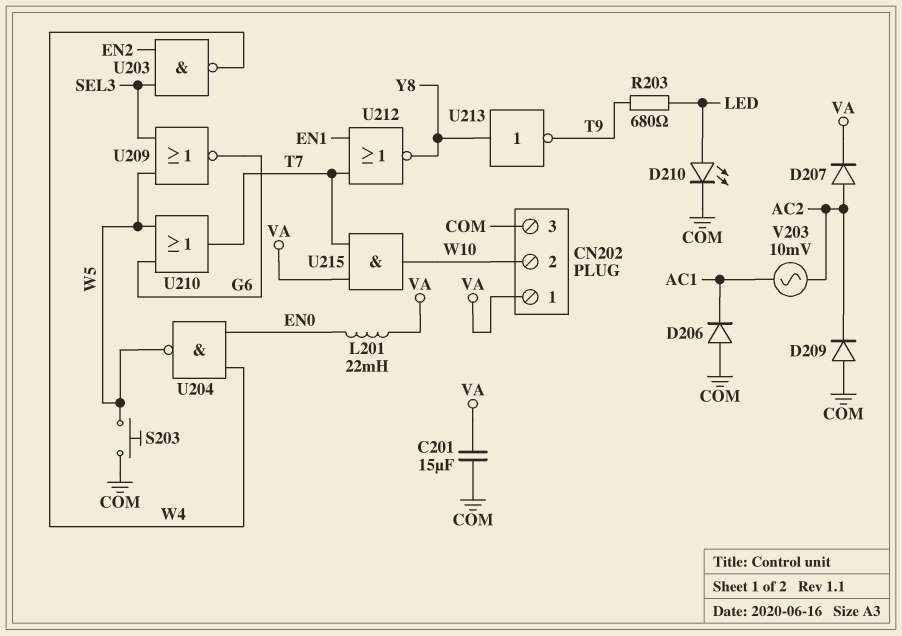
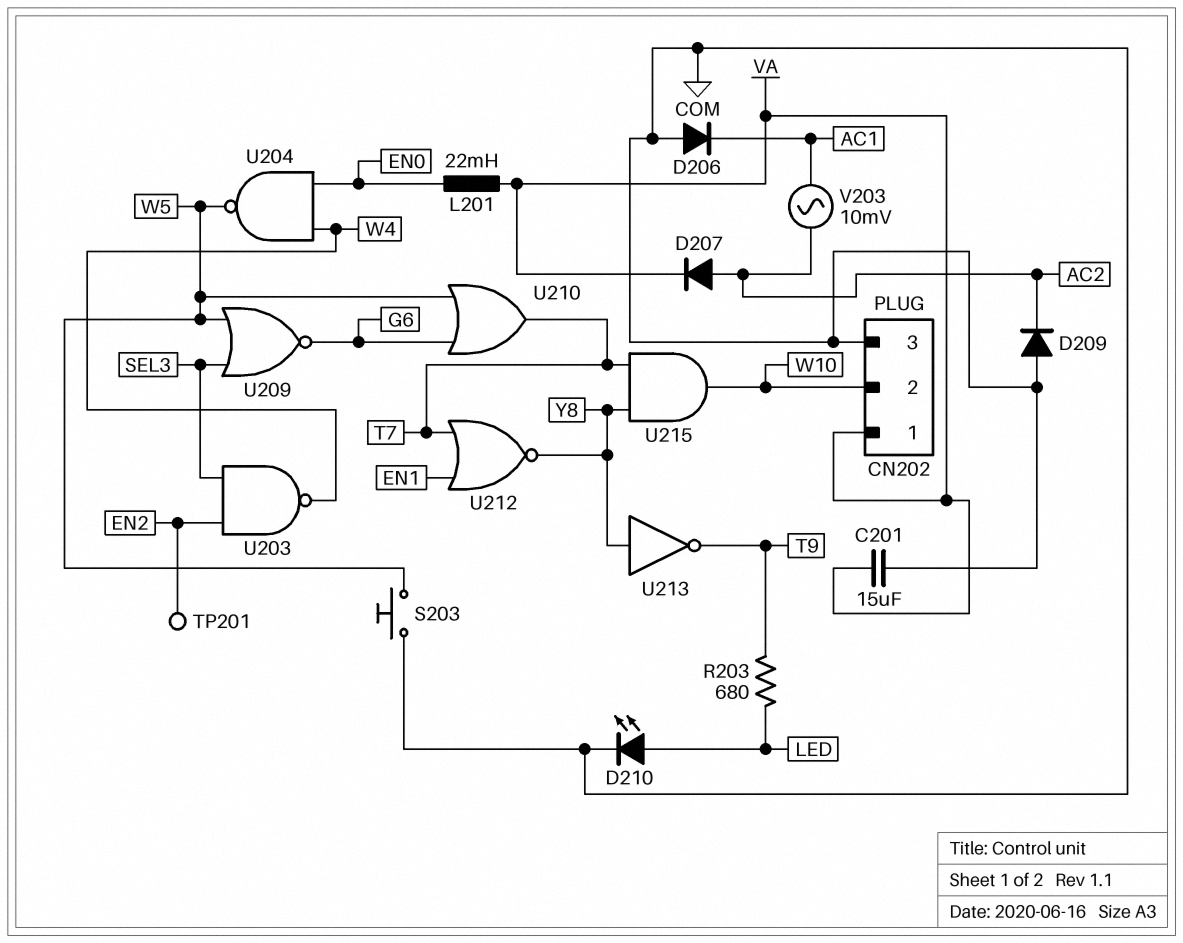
TP201: none -> test point (EN2)
U215: AND (in T7, in VA, out W10) -> AND (in T7, in Y8, out W10)

